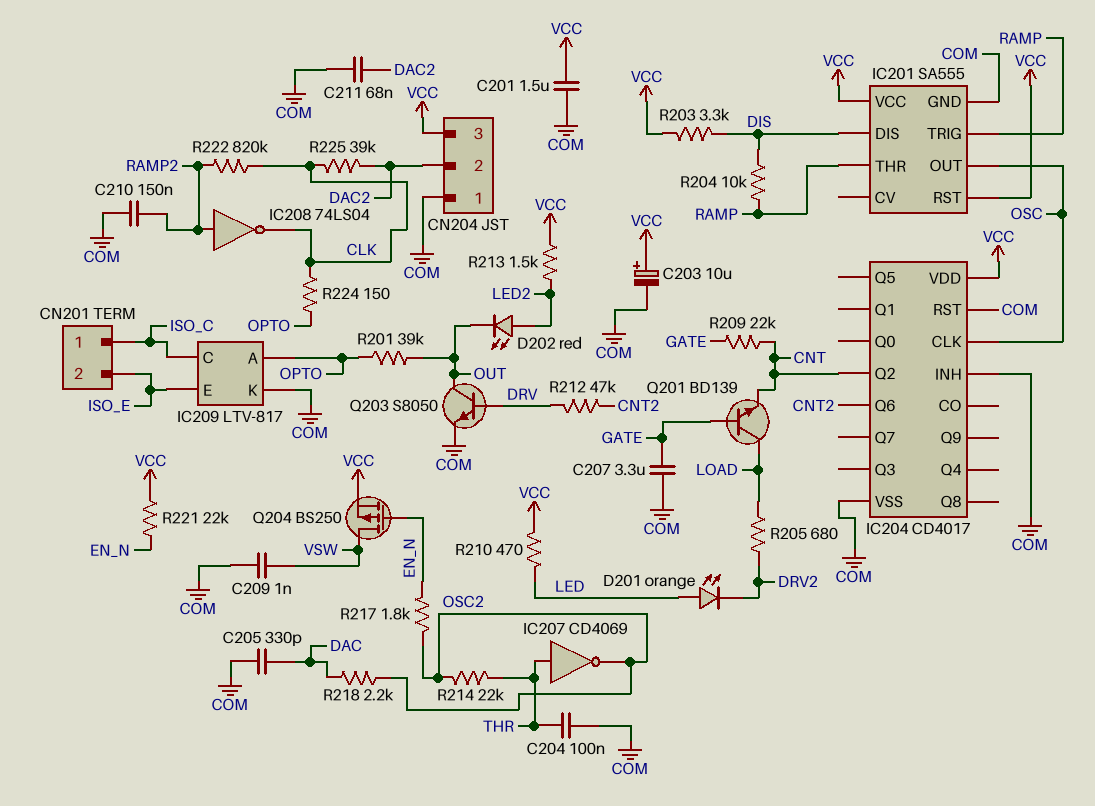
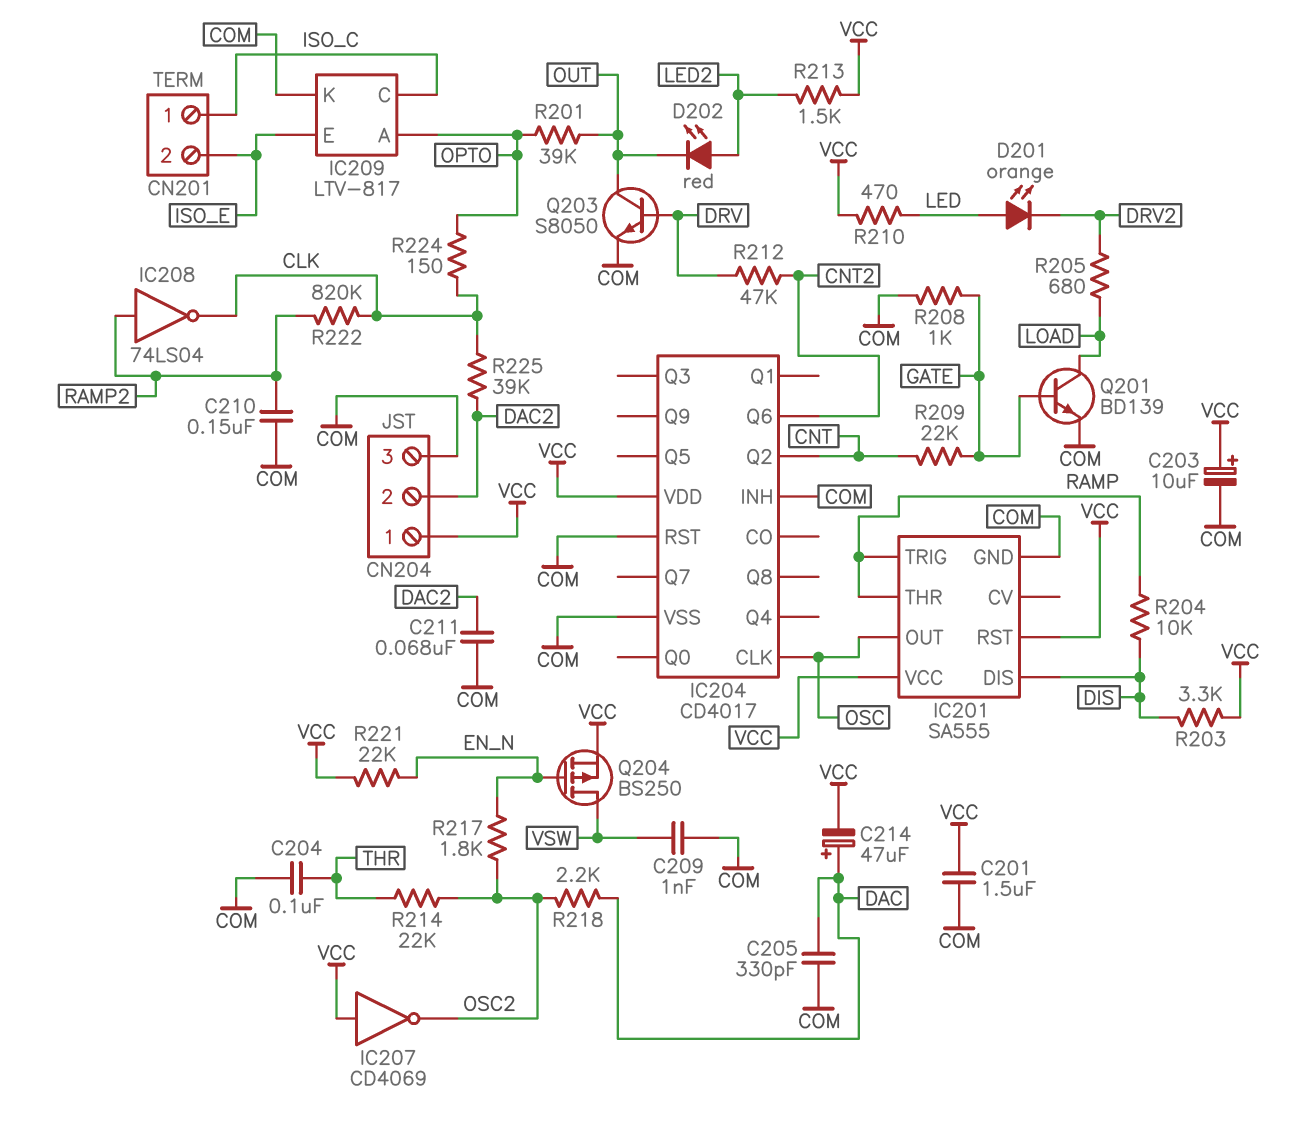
C207: 3.3uF (COM, GATE) -> none
C214: none -> 47uF (plus DAC, minus VCC)
CN204 pin 1: COM -> VCC
CN204 pin 3: VCC -> COM
IC207: NOT CD4069 (in THR, out OSC2) -> NOT CD4069 (in VCC, out OSC2)
Q201: NPN BD139 (B GATE, C LOAD, E CNT) -> NPN BD139 (B GATE, C LOAD, E COM)
R208: none -> 1k (COM, GATE)

